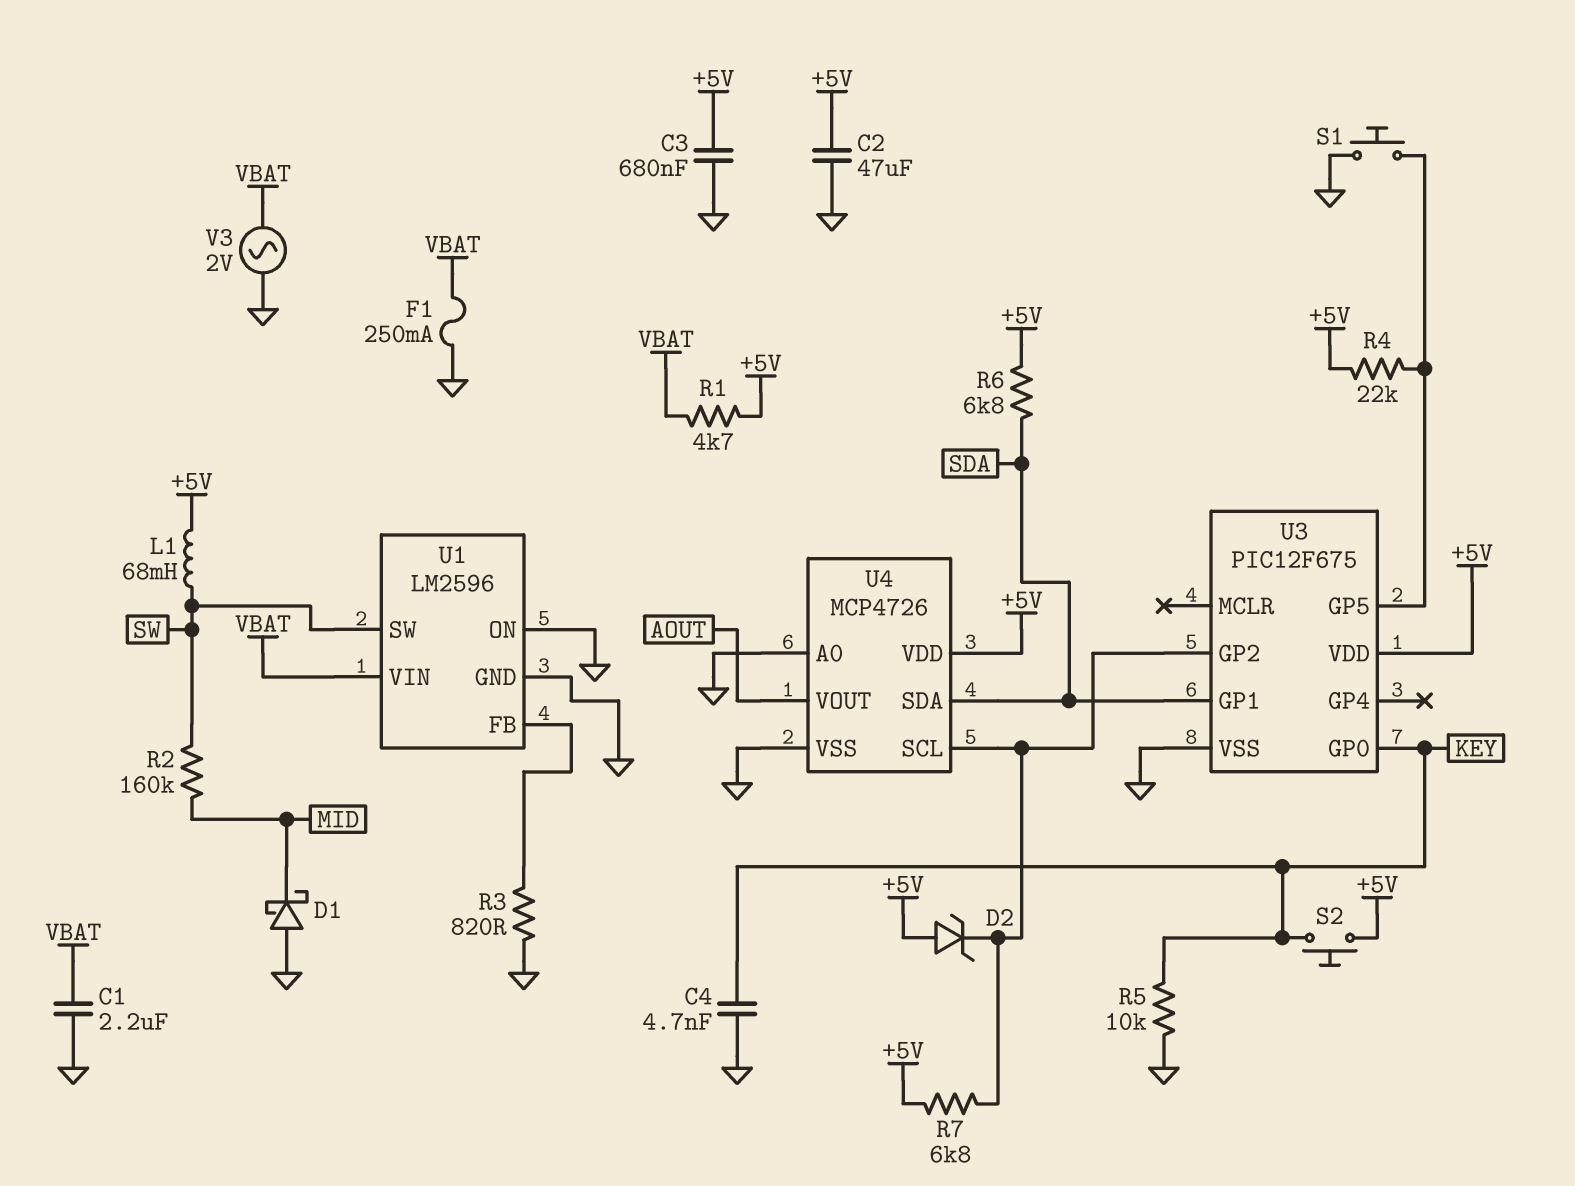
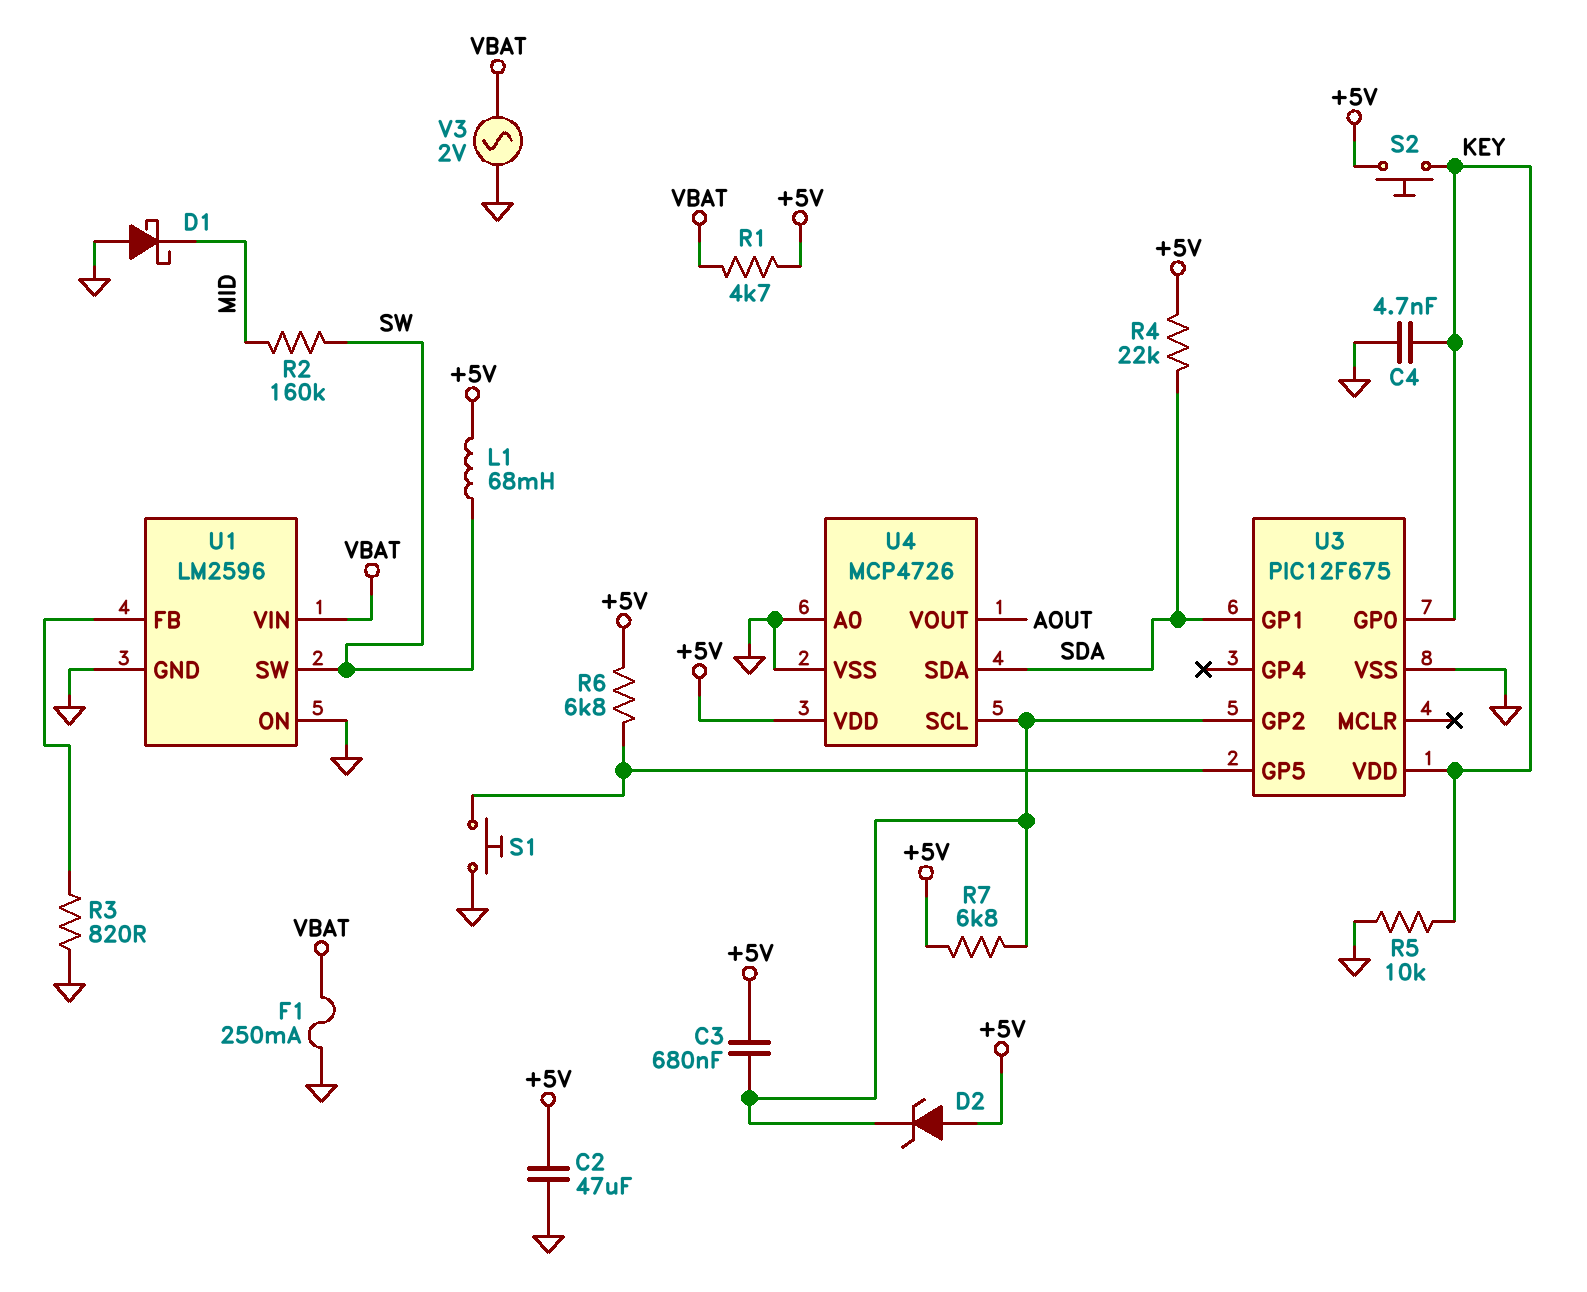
C1: 2.2uF (GND, VBAT) -> none
C3: 680nF (+5V, GND) -> 680nF (+5V, U3/GP2)
R4: 22k (+5V, U3/GP5) -> 22k (+5V, SDA)
R6: 6.8k (+5V, SDA) -> 6.8k (+5V, U3/GP5)
U3 pin VDD: +5V -> KEY

